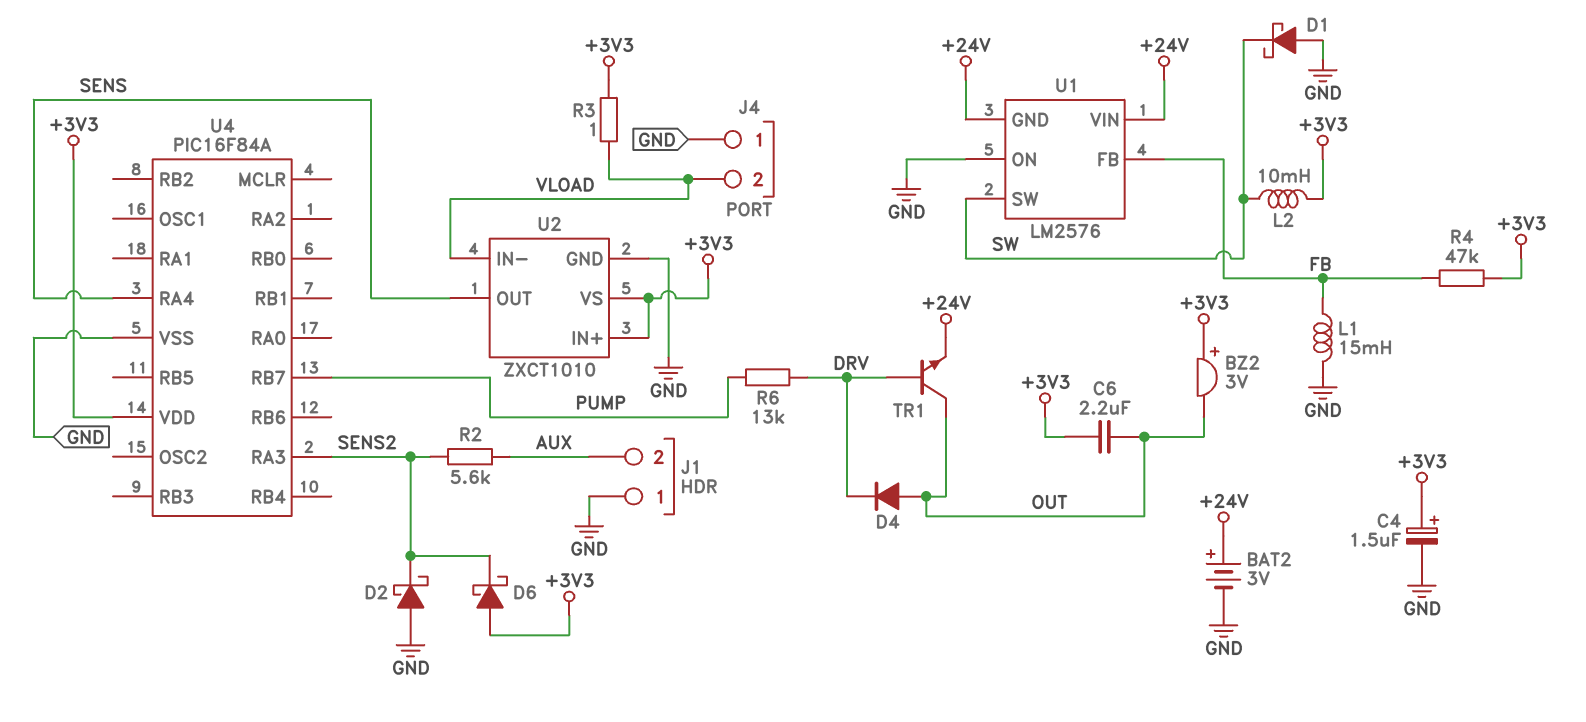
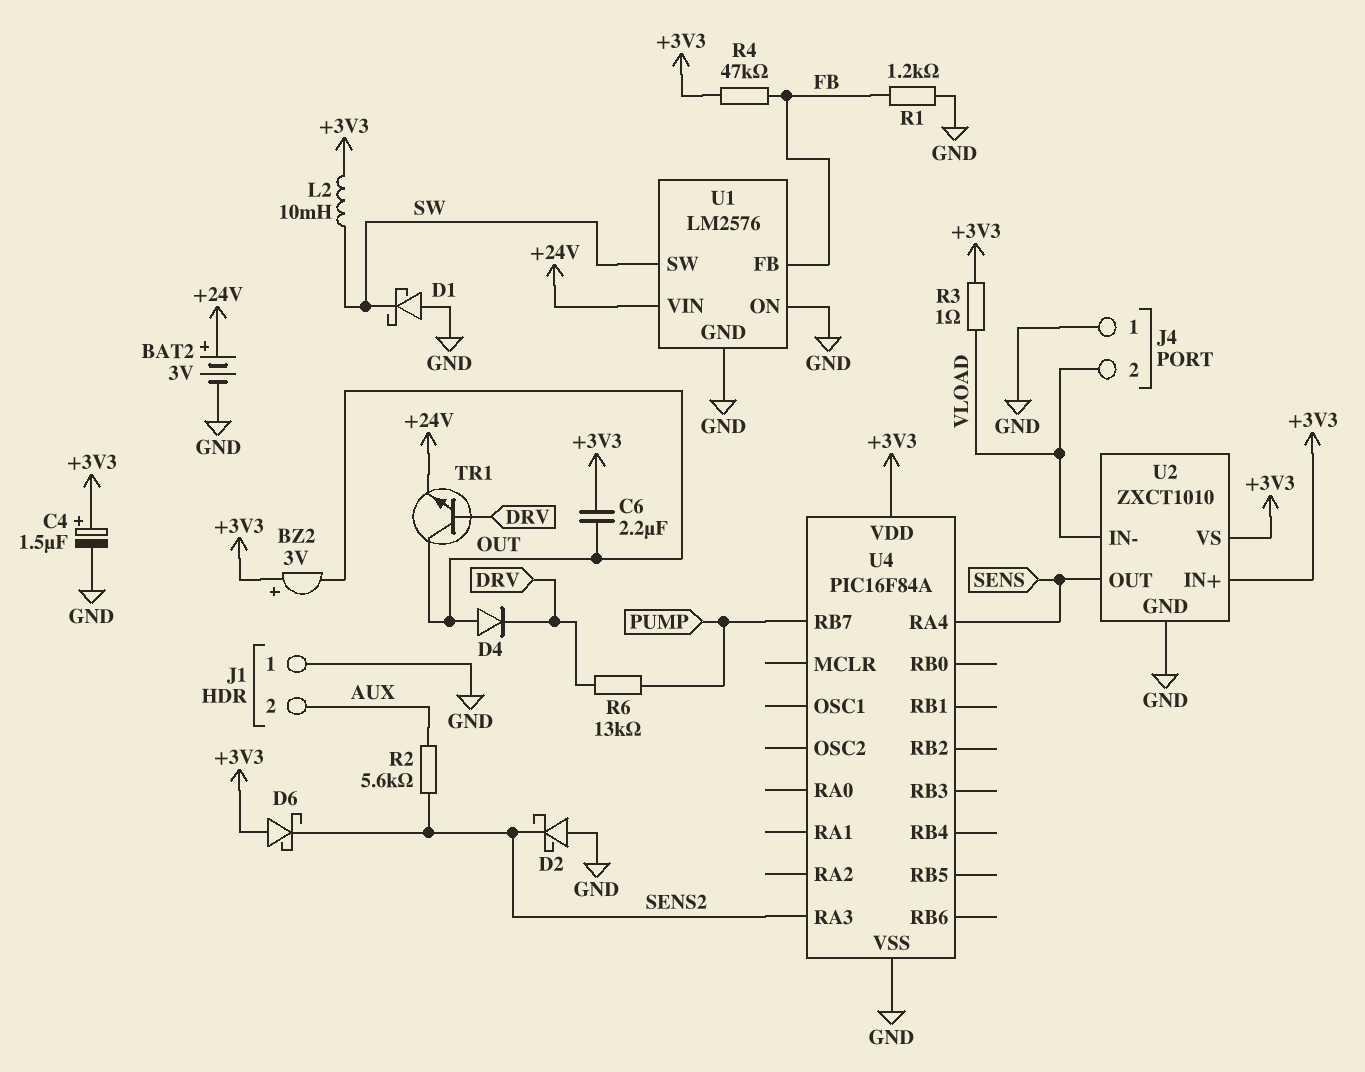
L1: 15mH (FB, GND) -> none
R1: none -> 1.2k (FB, GND)
U1 pin GND: +24V -> GND

